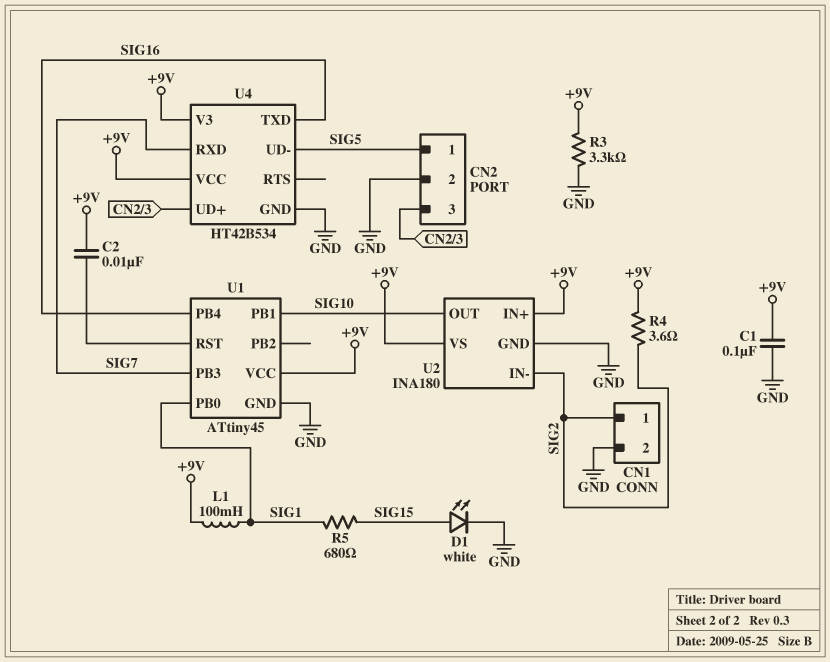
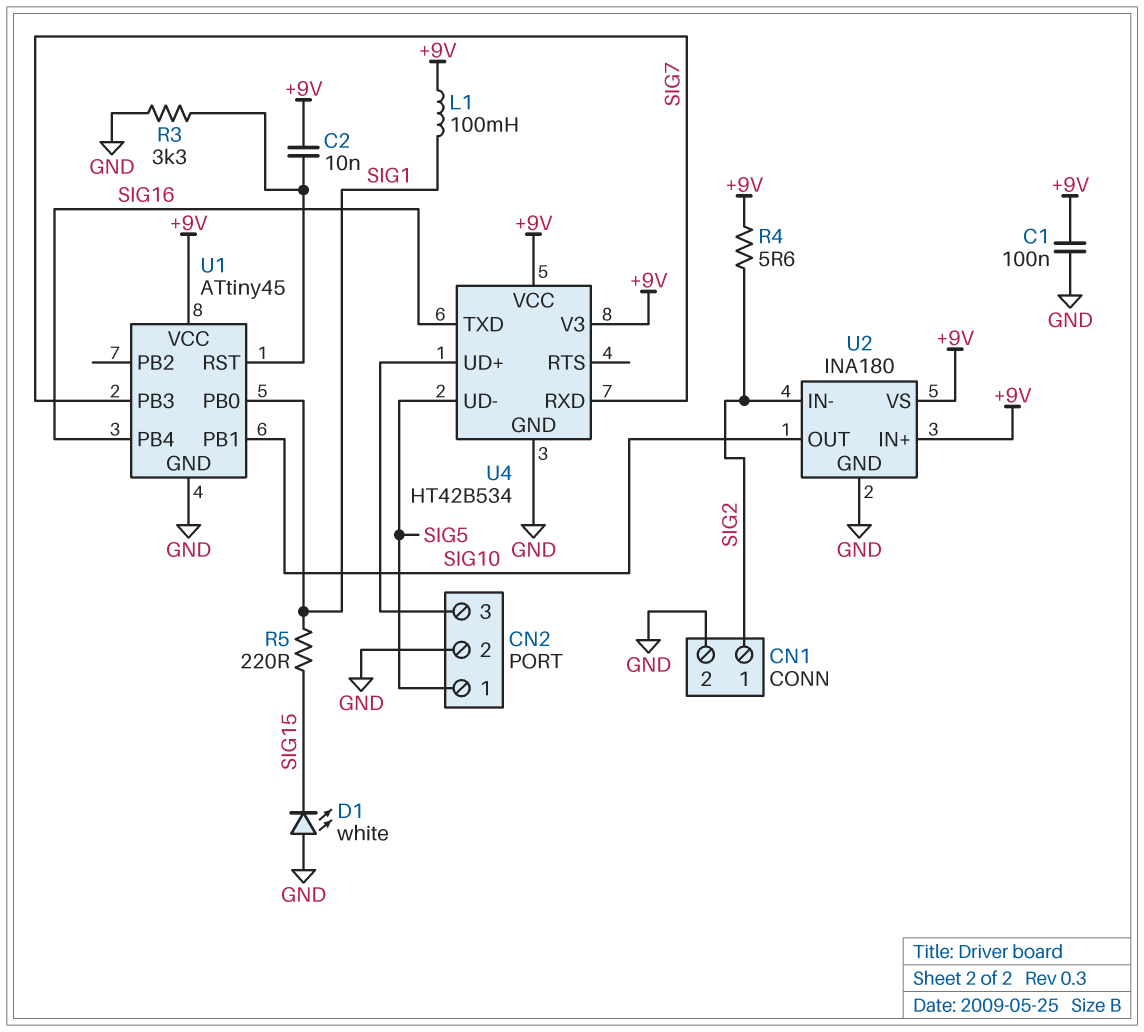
D1: LED white (A SIG15, K GND) -> LED white (A GND, K SIG15)
R3: 3.3k (+9V, GND) -> 3.3k (GND, U1/RST)
R4: 3.6 (+9V, SIG2) -> 5.6 (+9V, SIG2)
R5: 680 (SIG1, SIG15) -> 220 (SIG1, SIG15)

